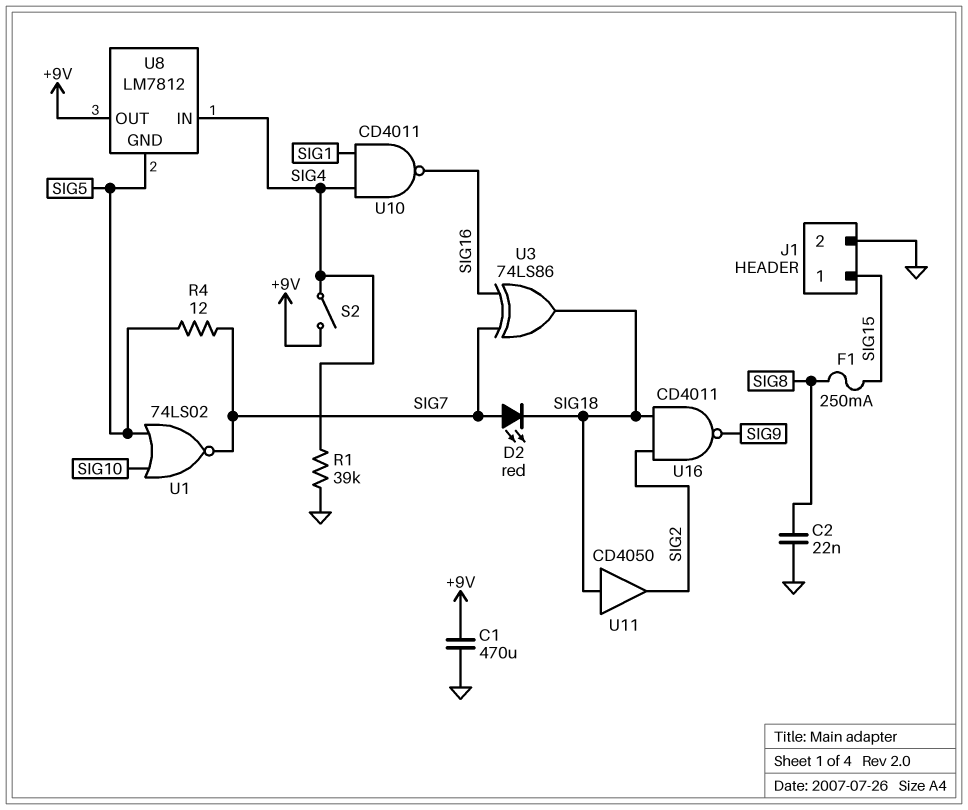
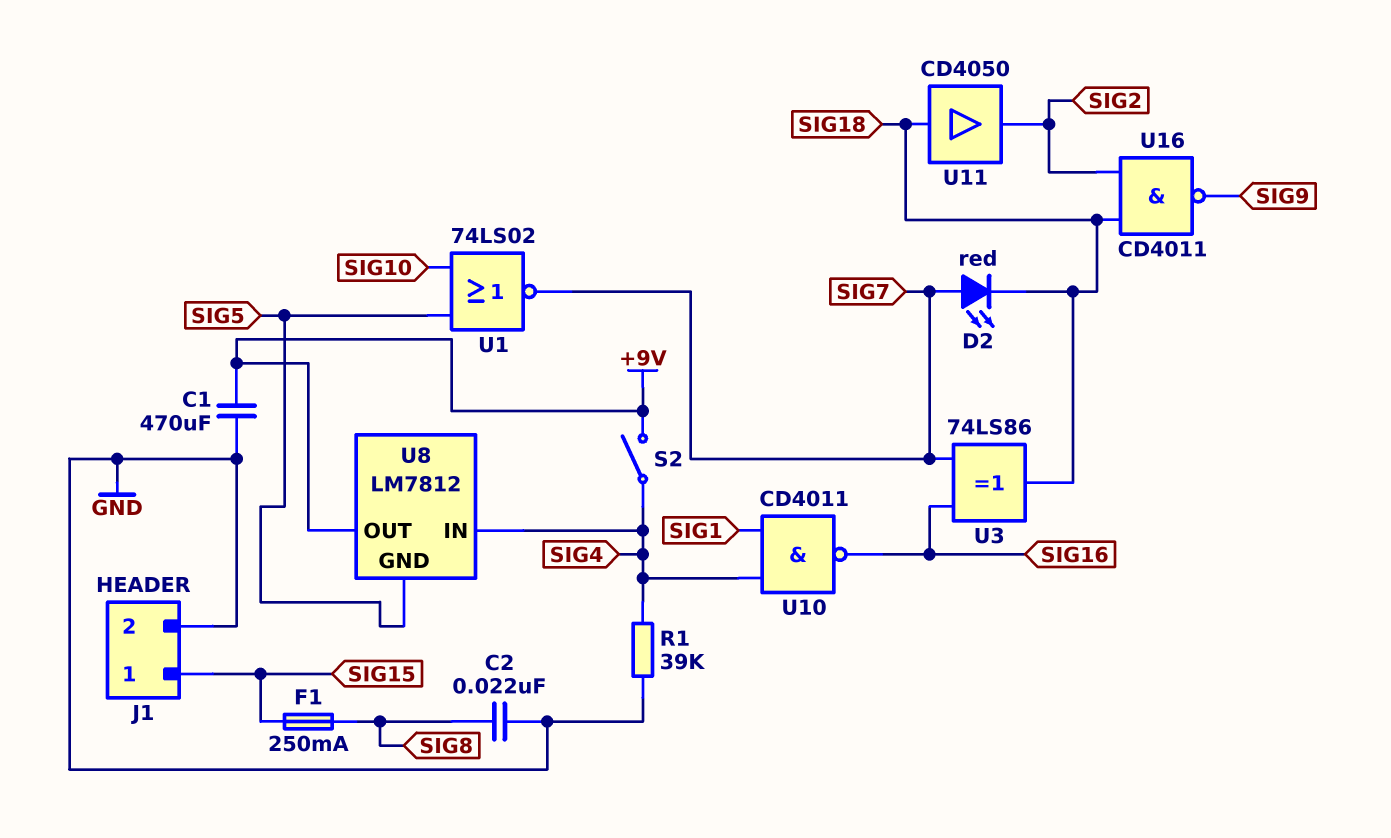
R4: 12 (SIG5, SIG7) -> none

